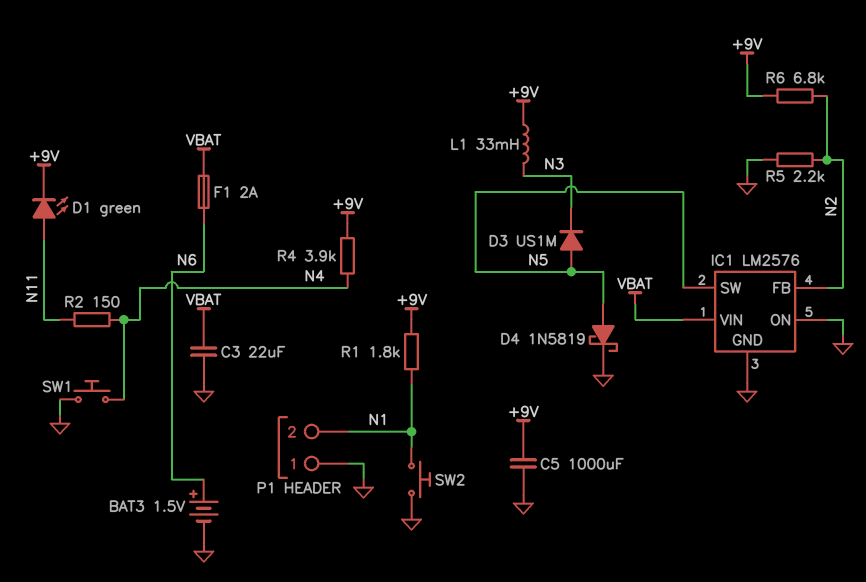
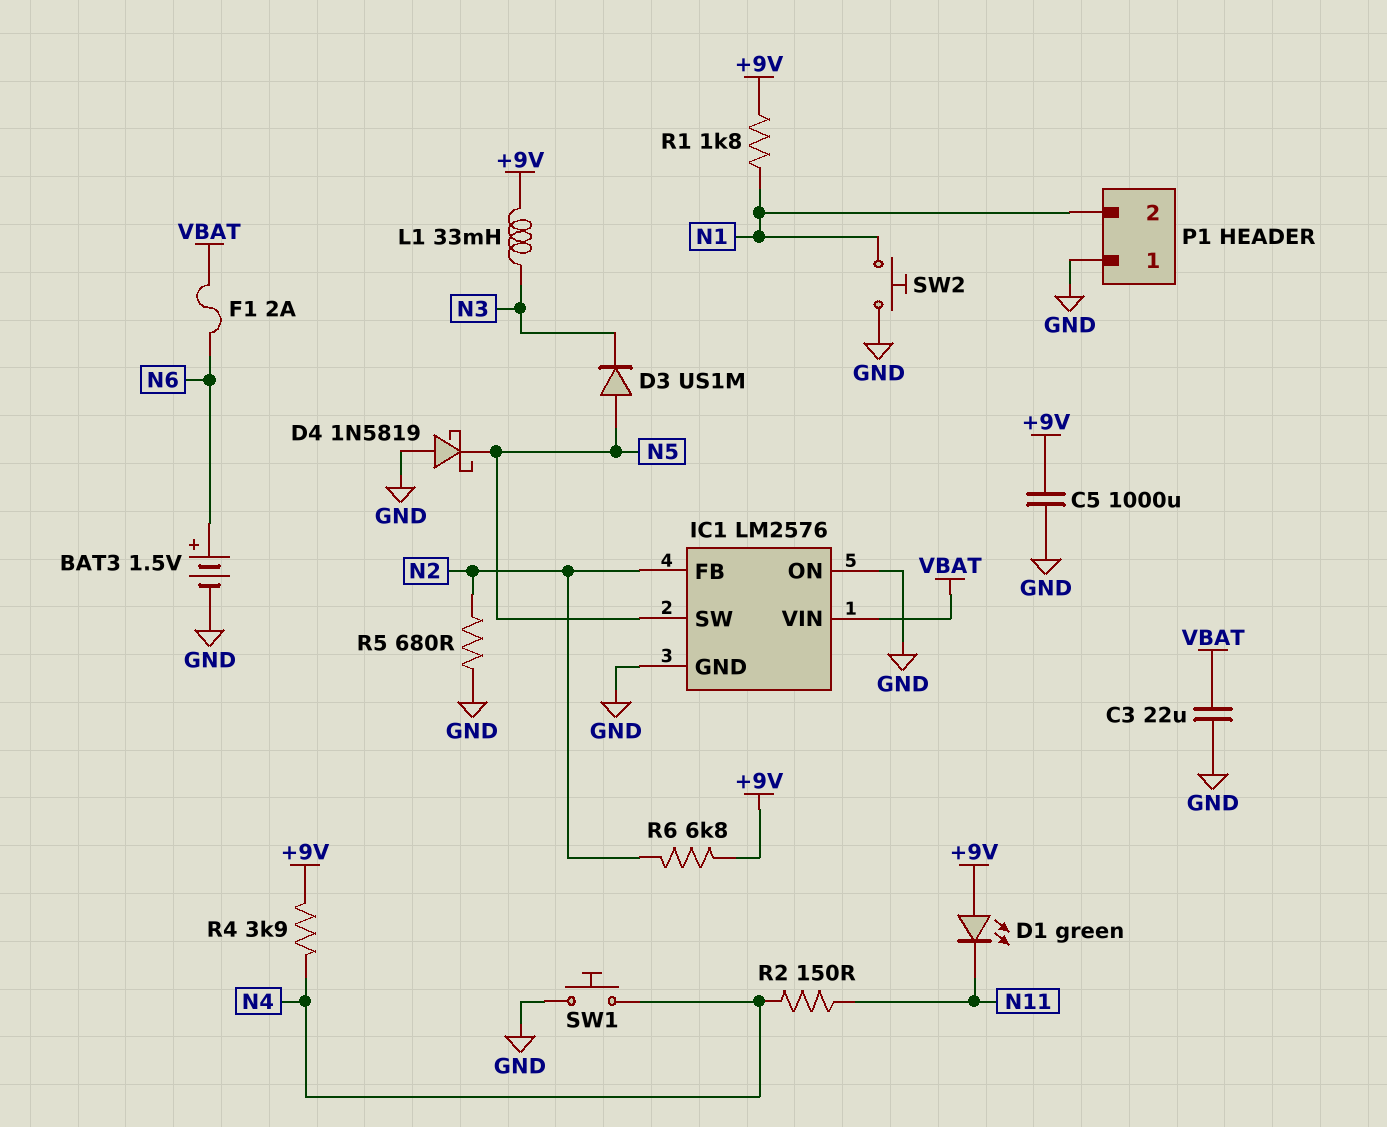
D1: LED green (A N11, K +9V) -> LED green (A +9V, K N11)
D4: schottky 1N5819 (A N5, K GND) -> schottky 1N5819 (A GND, K N5)
R5: 2.2k (GND, N2) -> 680 (GND, N2)

